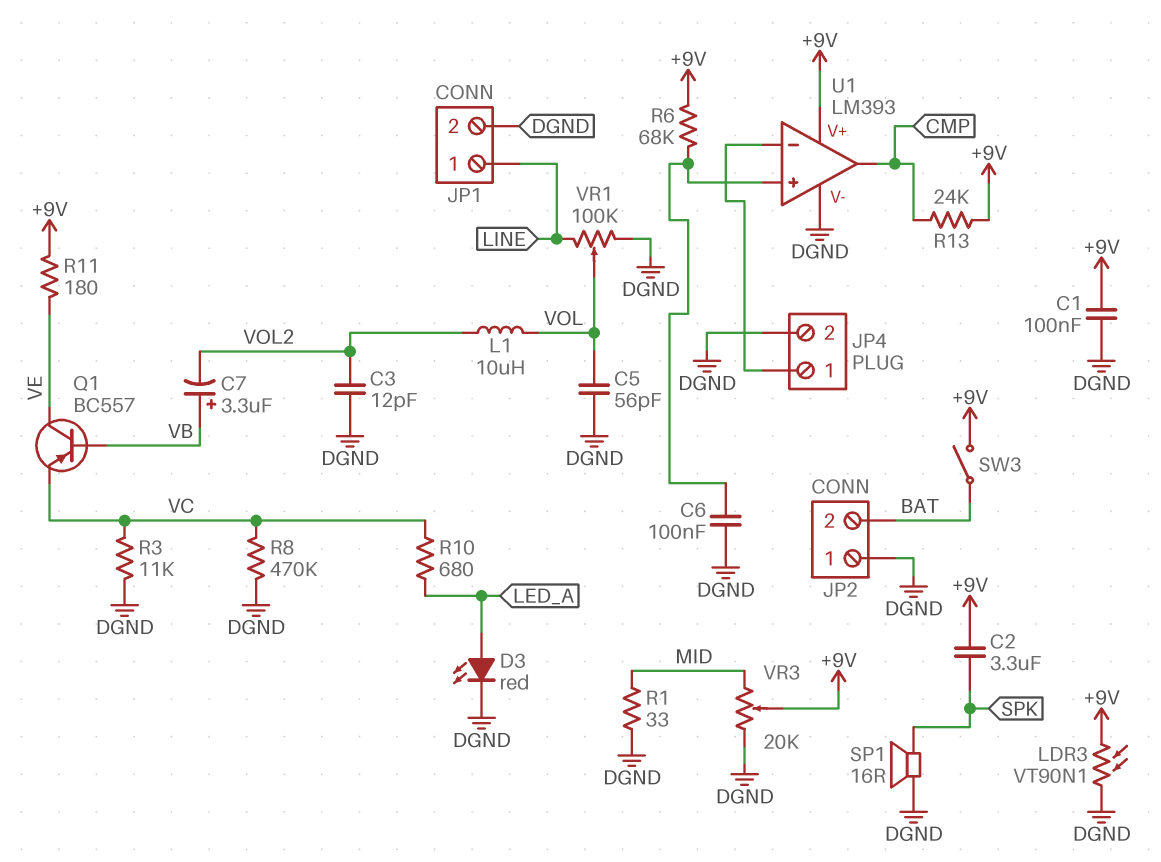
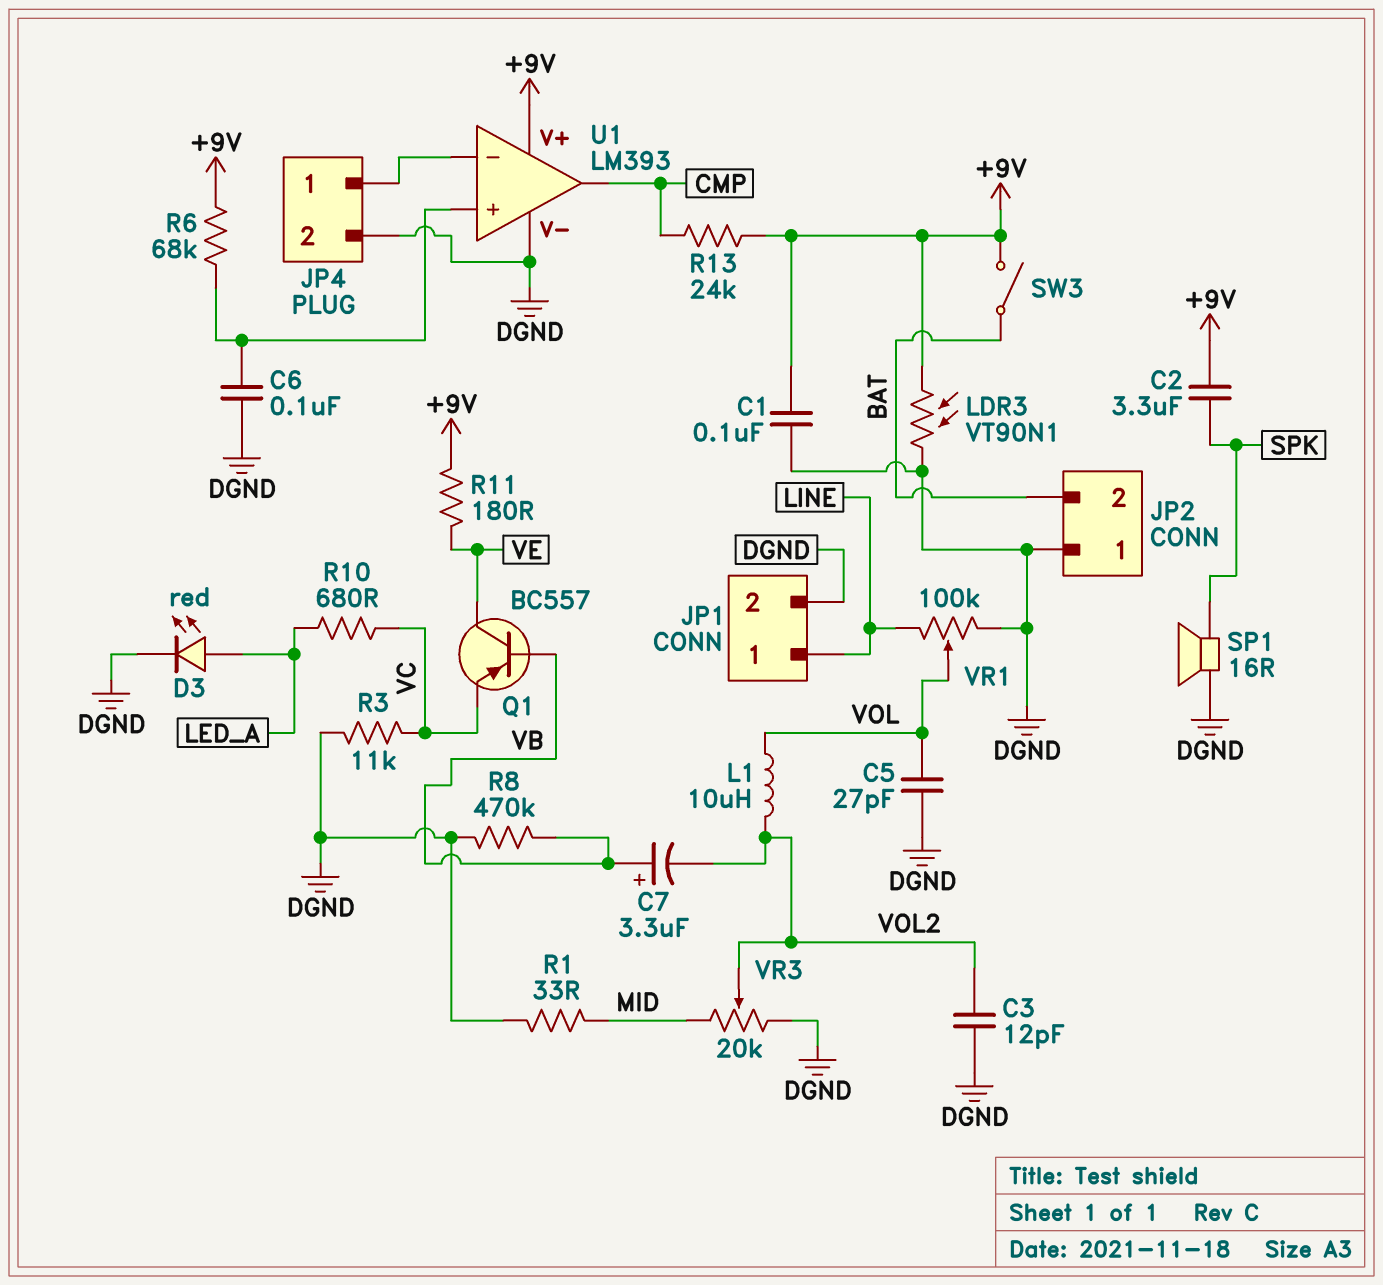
C5: 56pF (DGND, VOL) -> 27pF (DGND, VOL)
R8: 470k (DGND, VC) -> 470k (DGND, VB)
VR3: 20k (DGND, MID, wiper +9V) -> 20k (DGND, MID, wiper VOL2)

